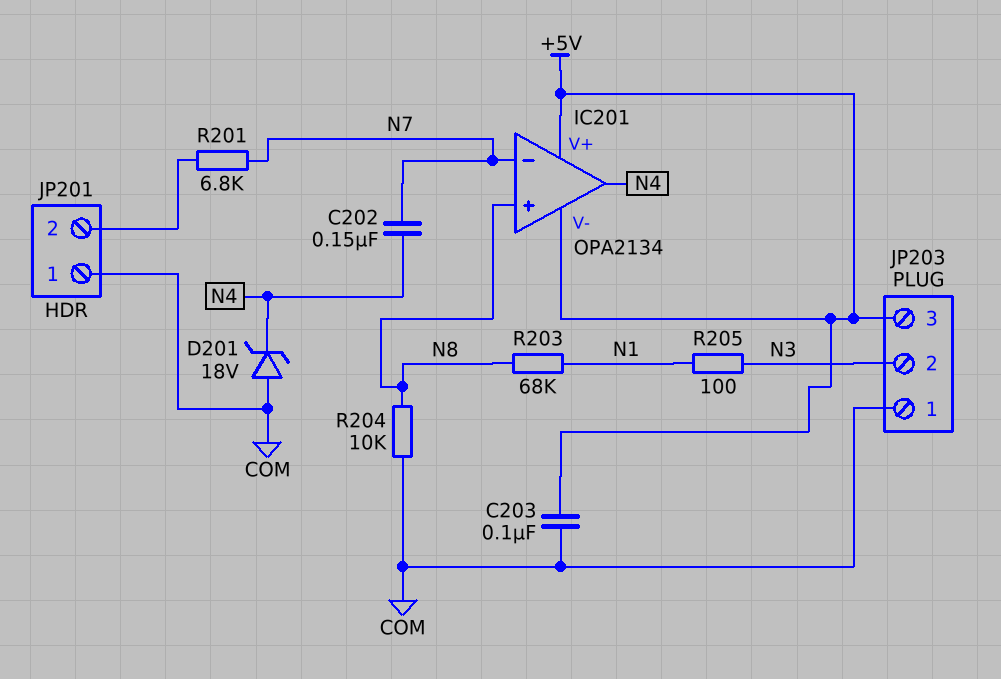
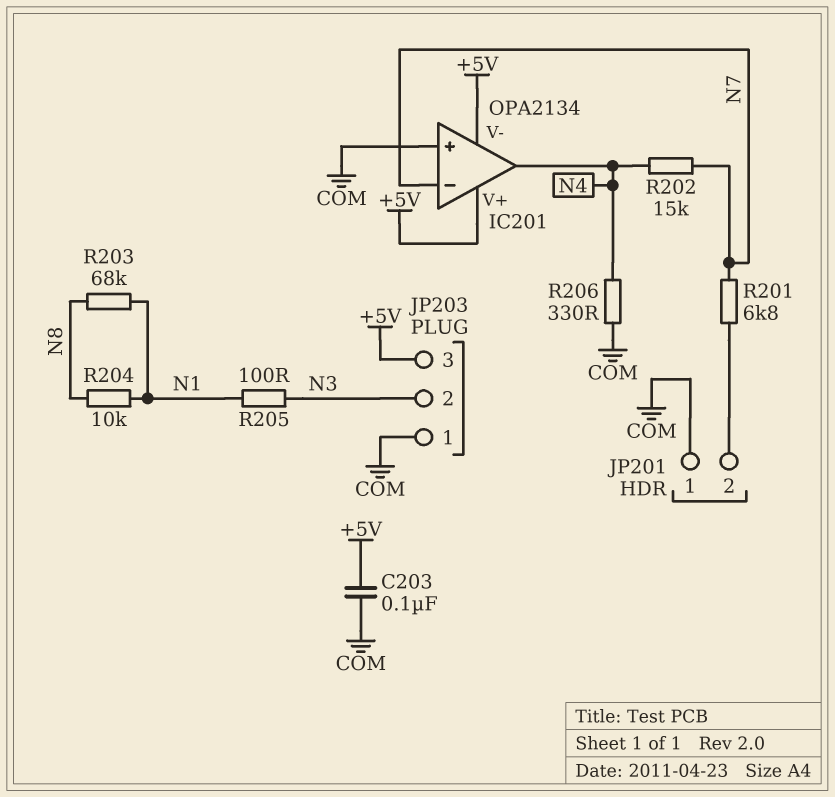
C202: 150nF (N4, N7) -> none
D201: zener 18V (A COM, K N4) -> none
IC201 pin in+: N8 -> COM
R202: none -> 15k (N4, N7)
R204: 10k (COM, N8) -> 10k (N1, N8)
R206: none -> 330 (COM, N4)

